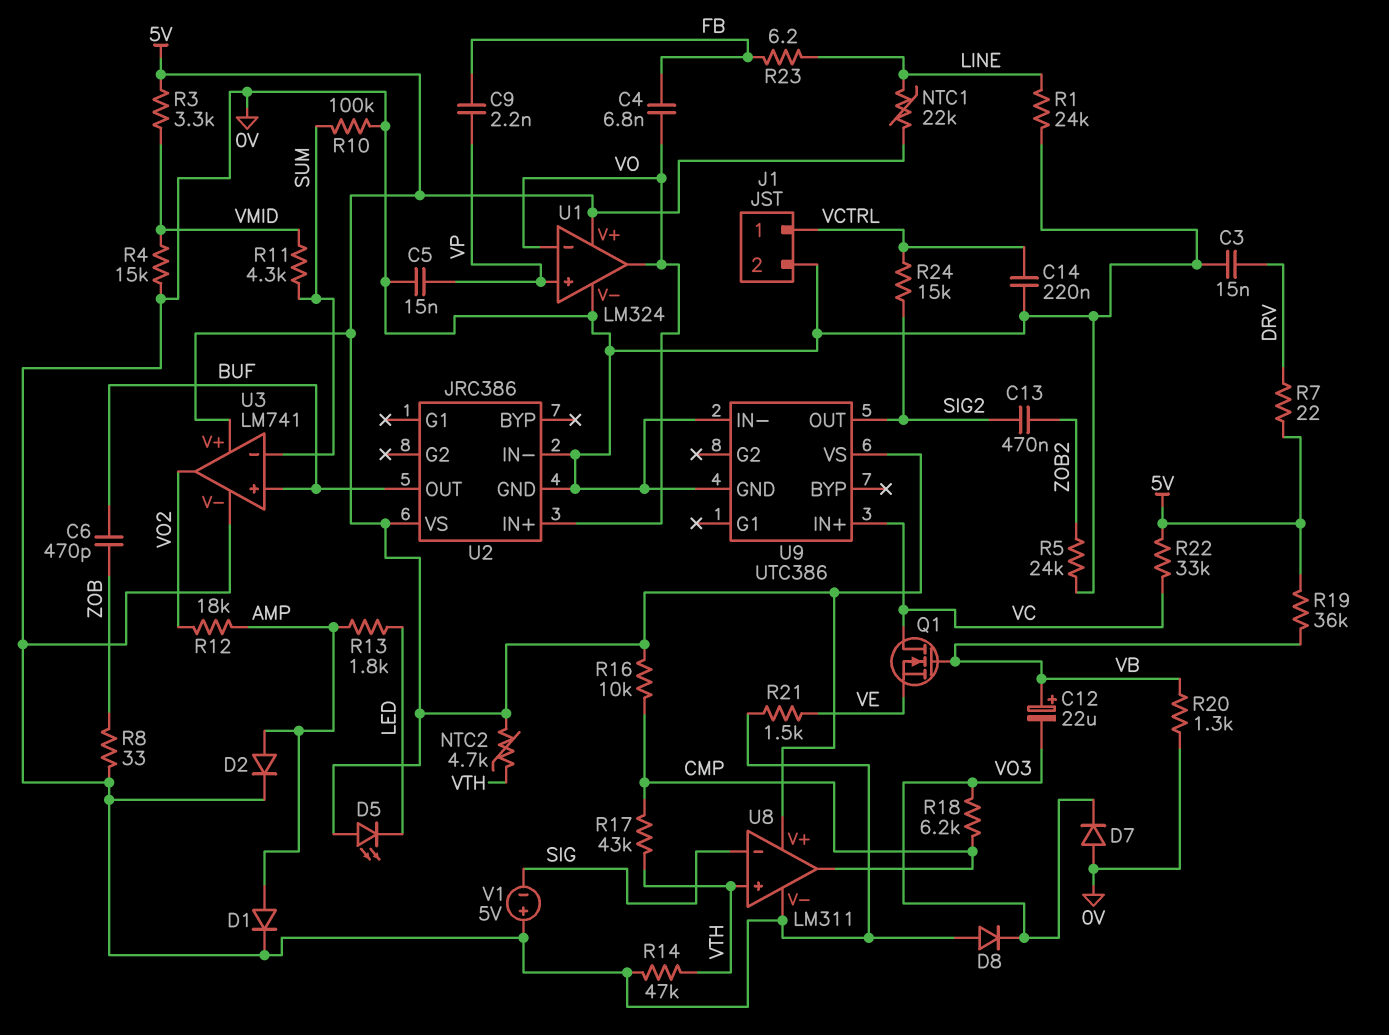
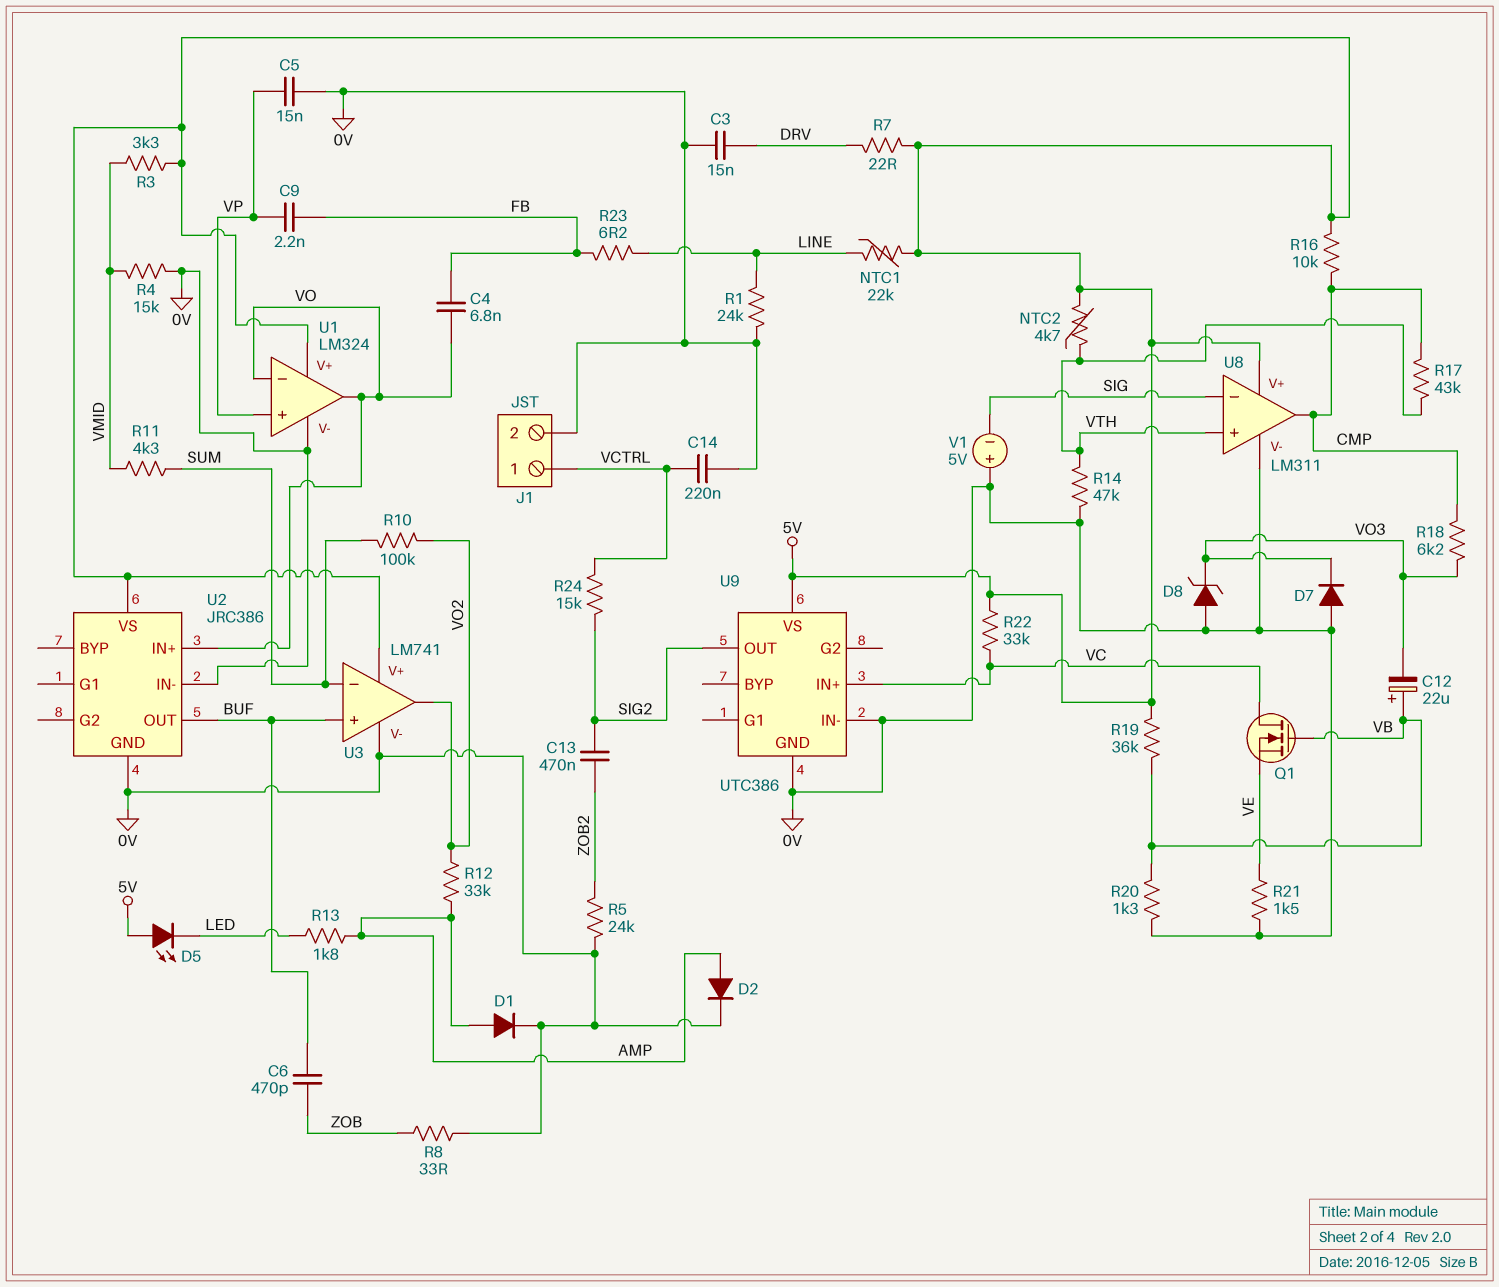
D8: diode (A 0V, K VO3) -> zener (A 0V, K VO3)
R10: 100k (0V, SUM) -> 100k (SUM, VO2)
R12: 18k (AMP, VO2) -> 33k (AMP, VO2)

